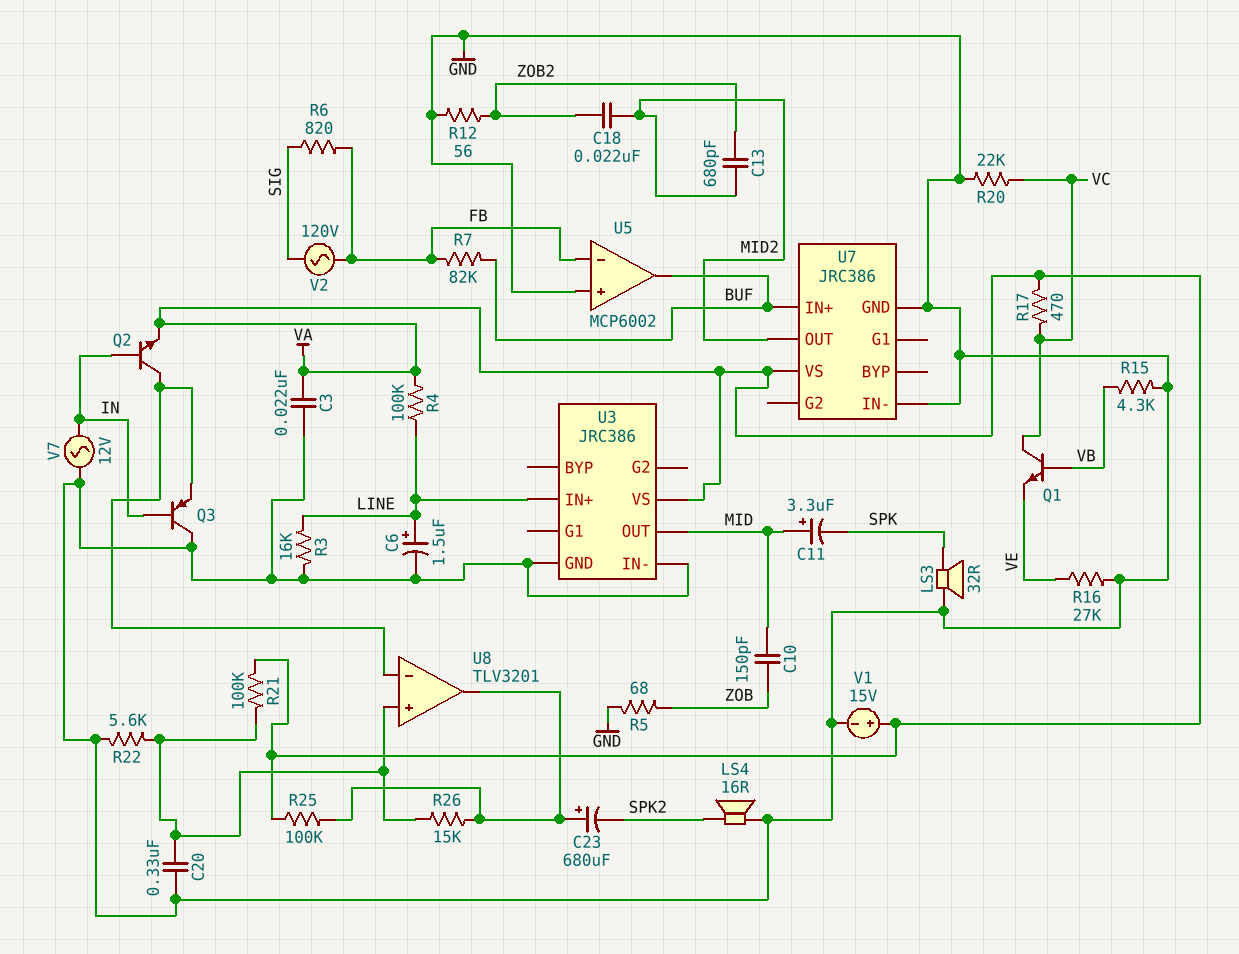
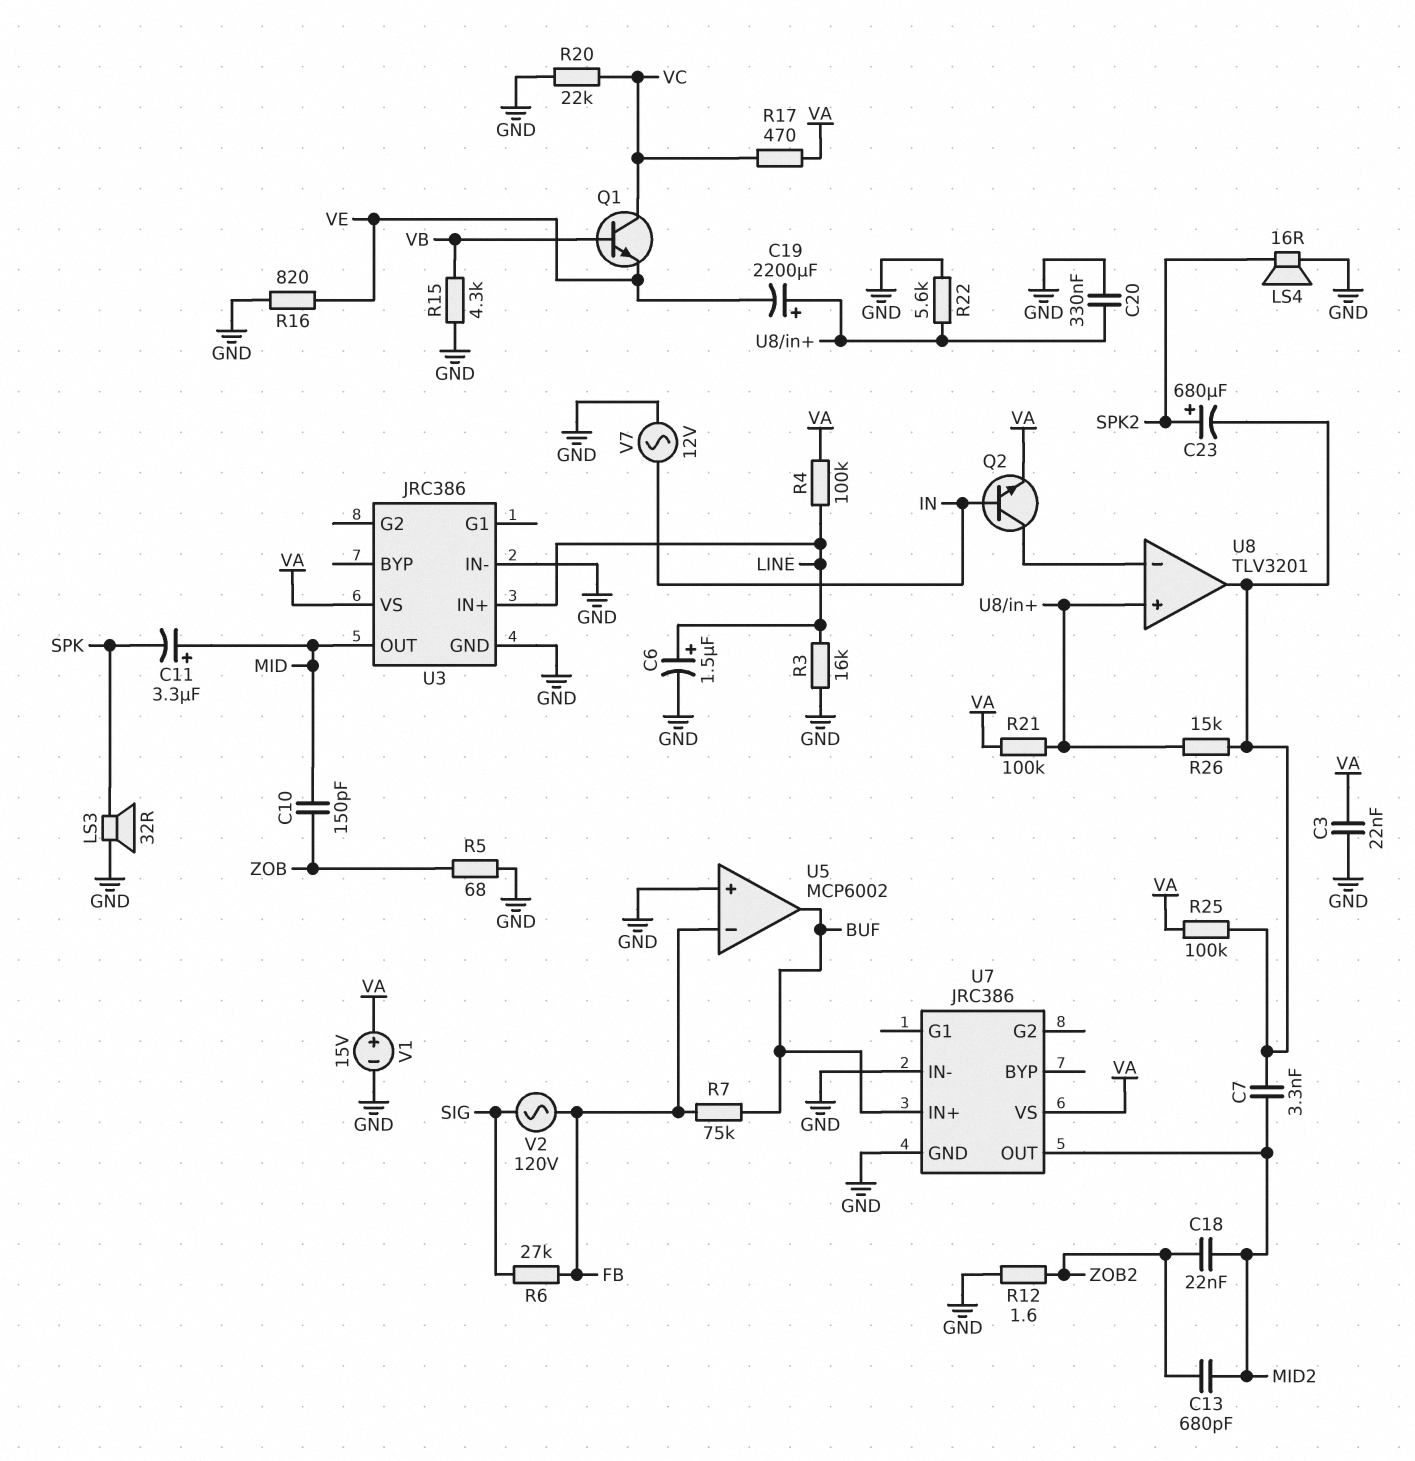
C7: none -> 3.3nF (MID2, U8/out)
C19: none -> 2200uF (plus U8/in+, minus VE)
C23: 680uF (plus U8/out, minus SPK2) -> 680uF (plus SPK2, minus U8/out)
Q3: PNP (B IN, C GND, E U8/in-) -> none
R6: 820 (FB, SIG) -> 27k (FB, SIG)
R7: 82k (BUF, FB) -> 75k (BUF, FB)
R12: 56 (GND, ZOB2) -> 1.6 (GND, ZOB2)
R16: 27k (GND, VE) -> 820 (GND, VE)

